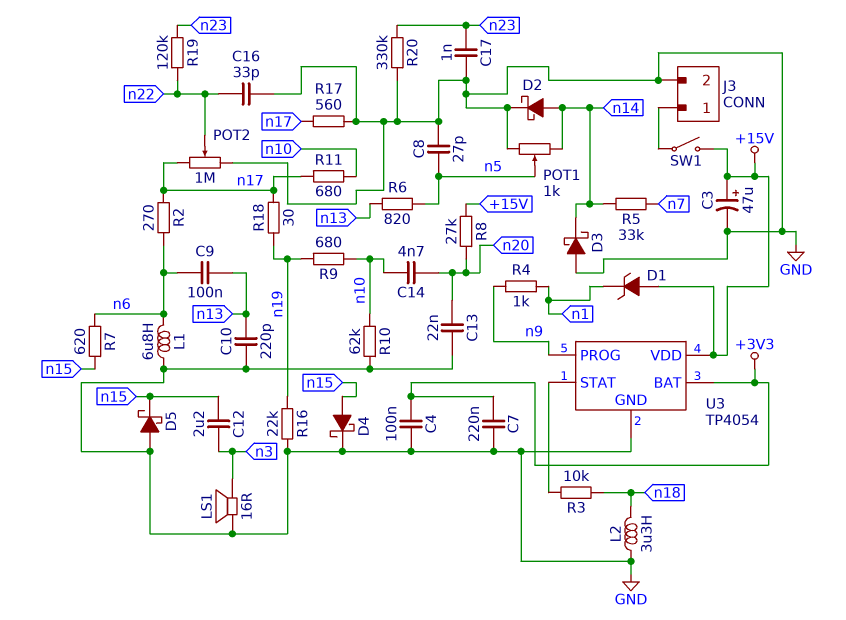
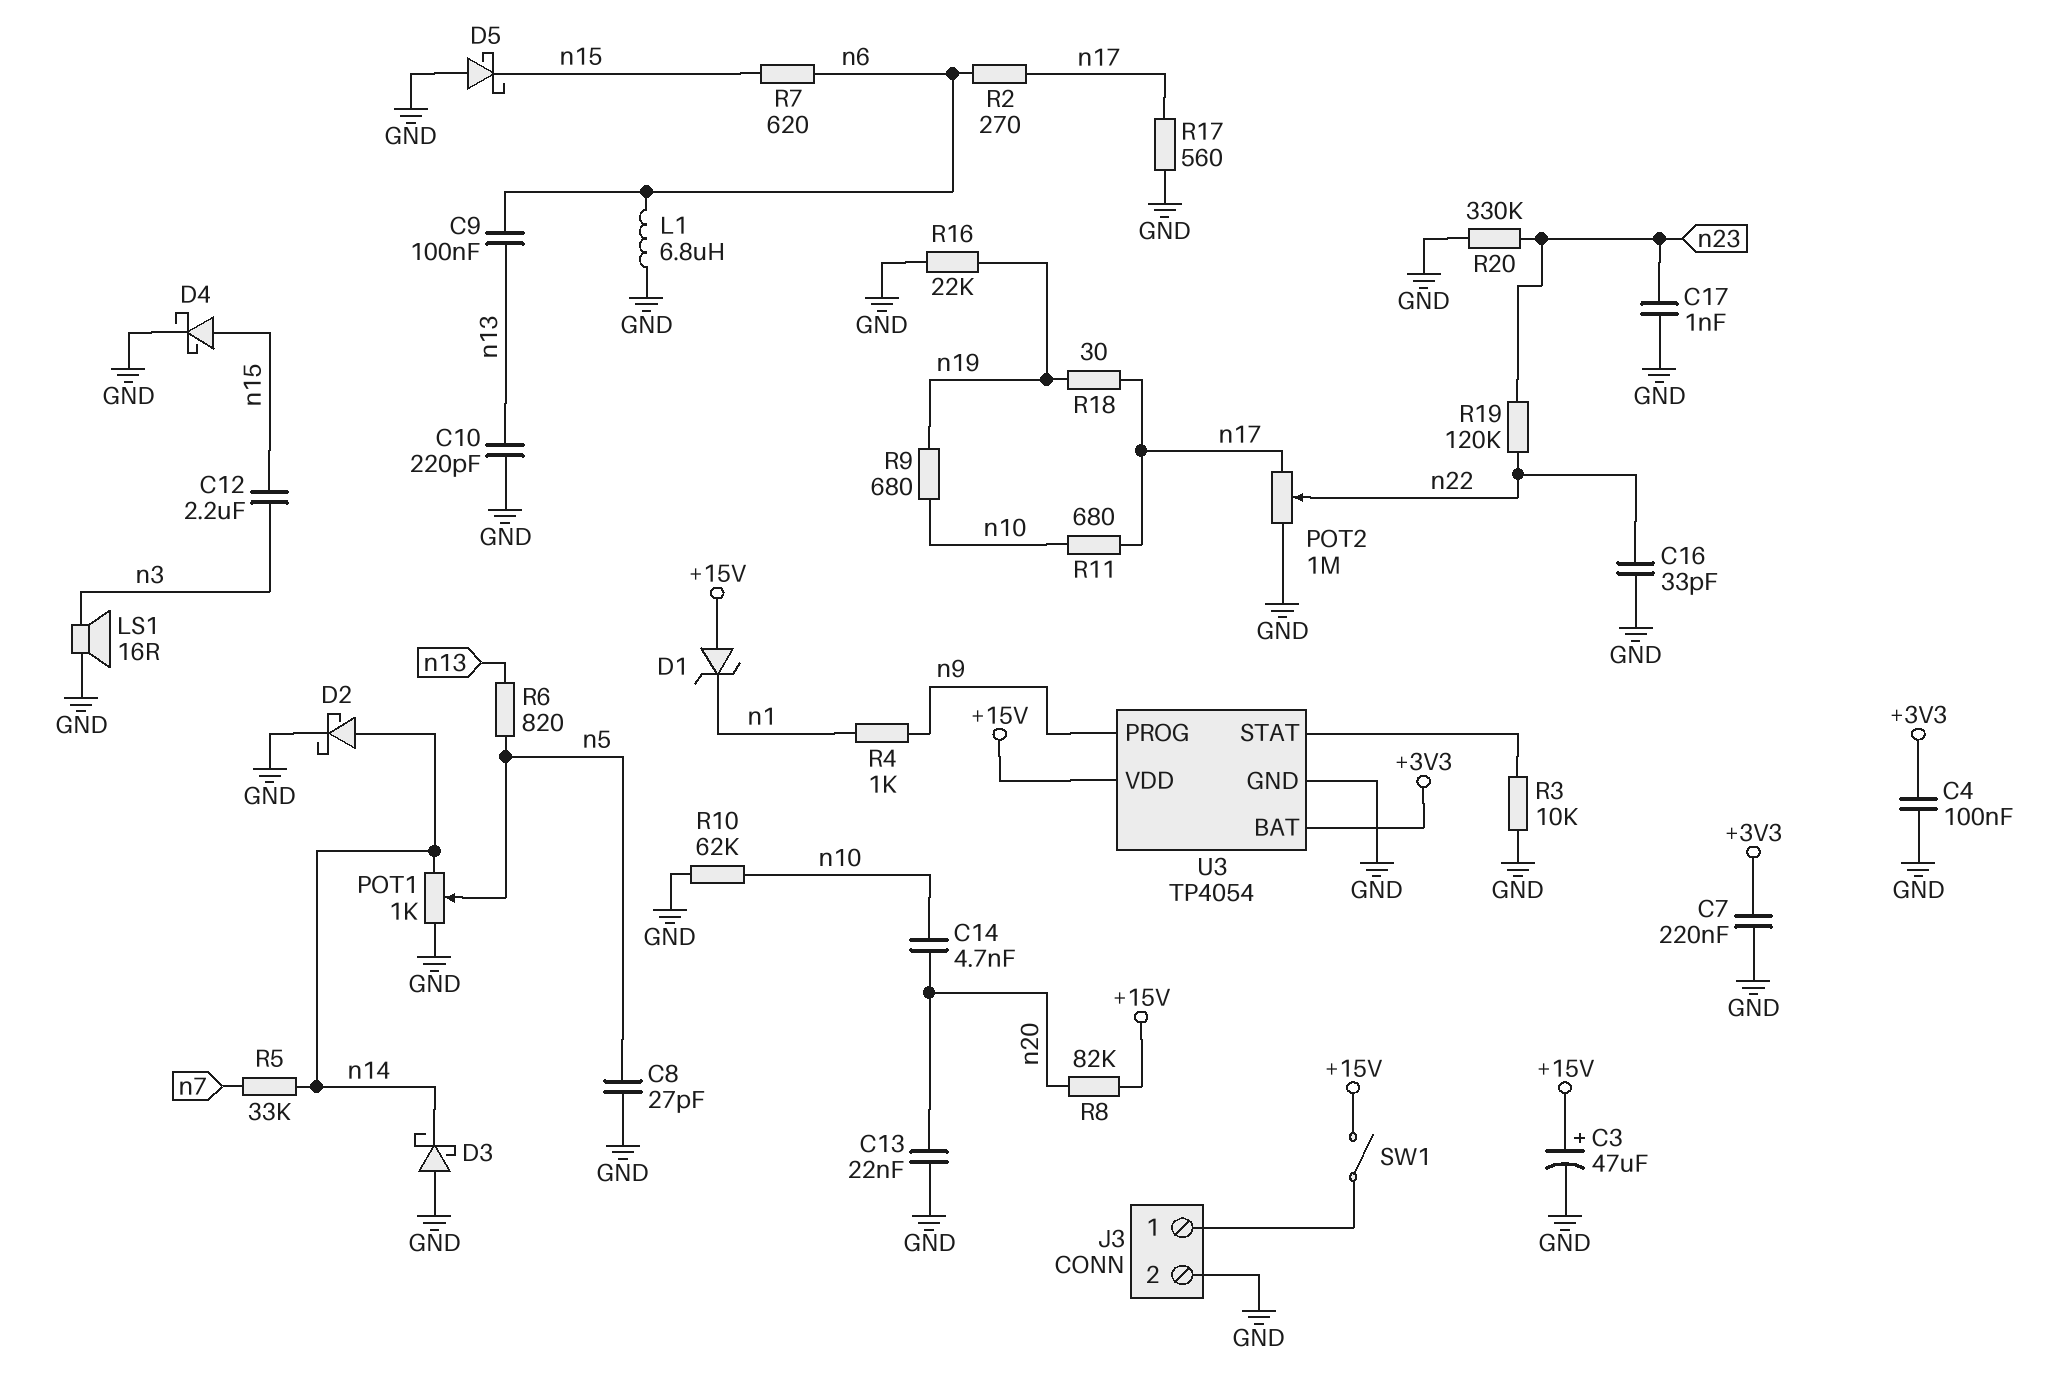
L2: 3.3uH (GND, n18) -> none
R3: 10k (U3/STAT, n18) -> 10k (GND, U3/STAT)
R8: 27k (+15V, n20) -> 82k (+15V, n20)

